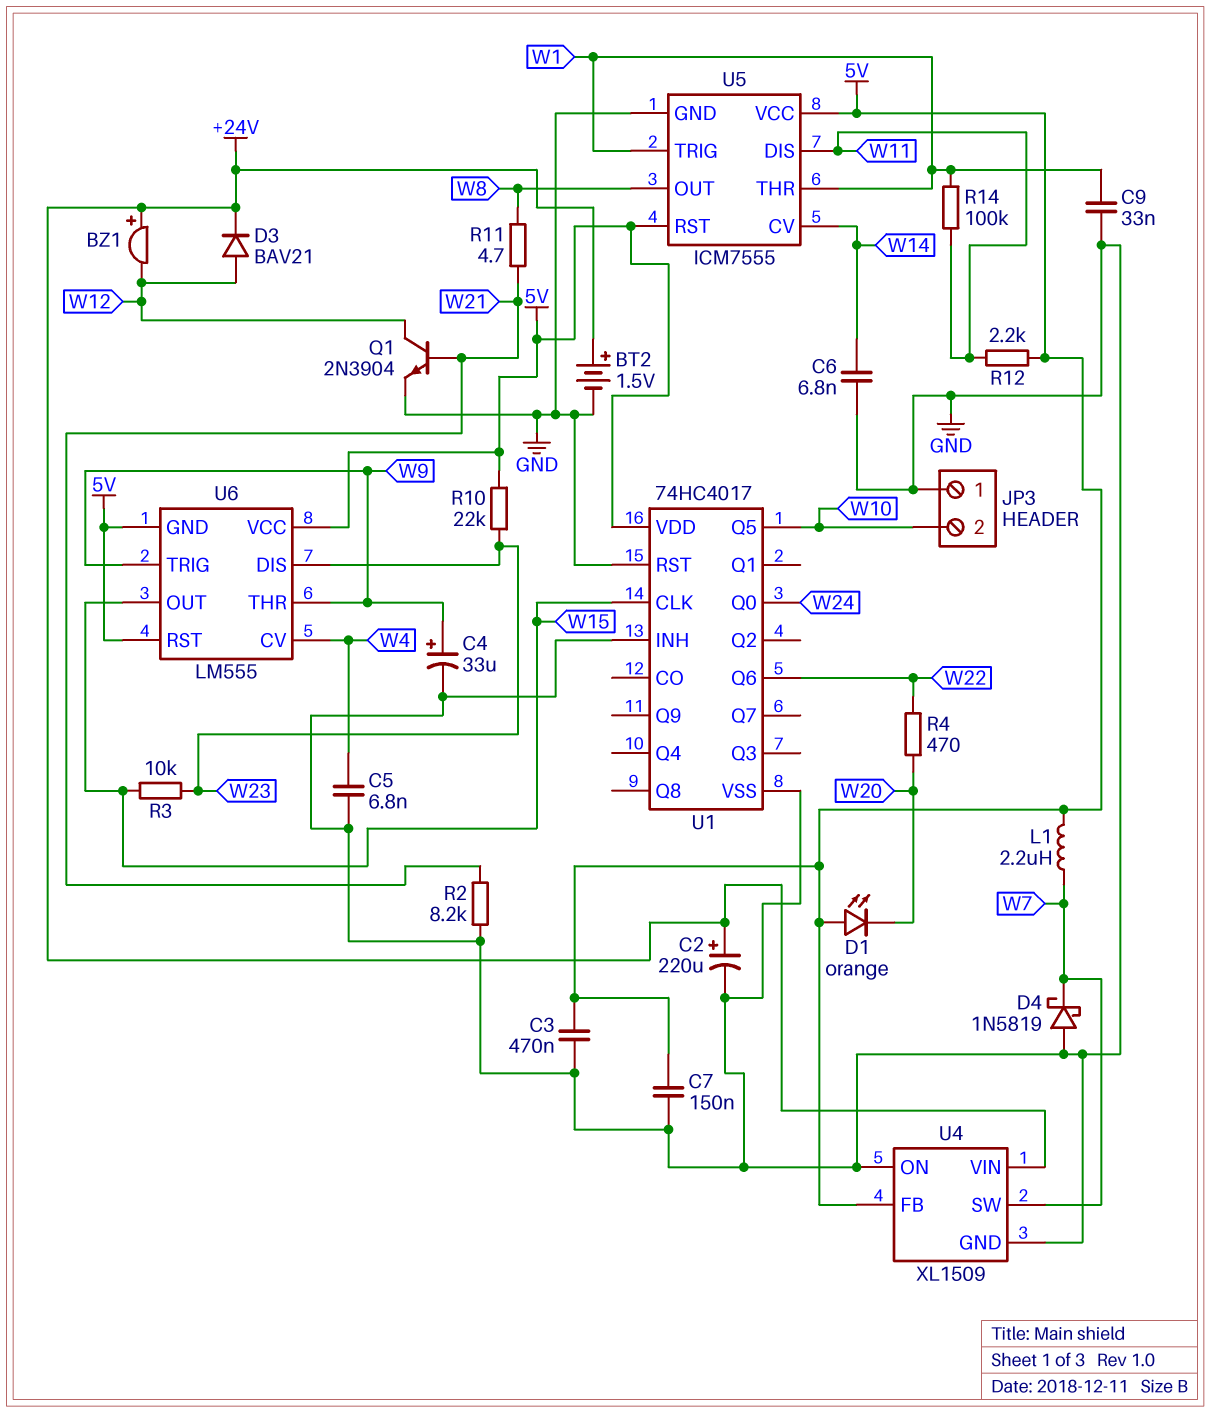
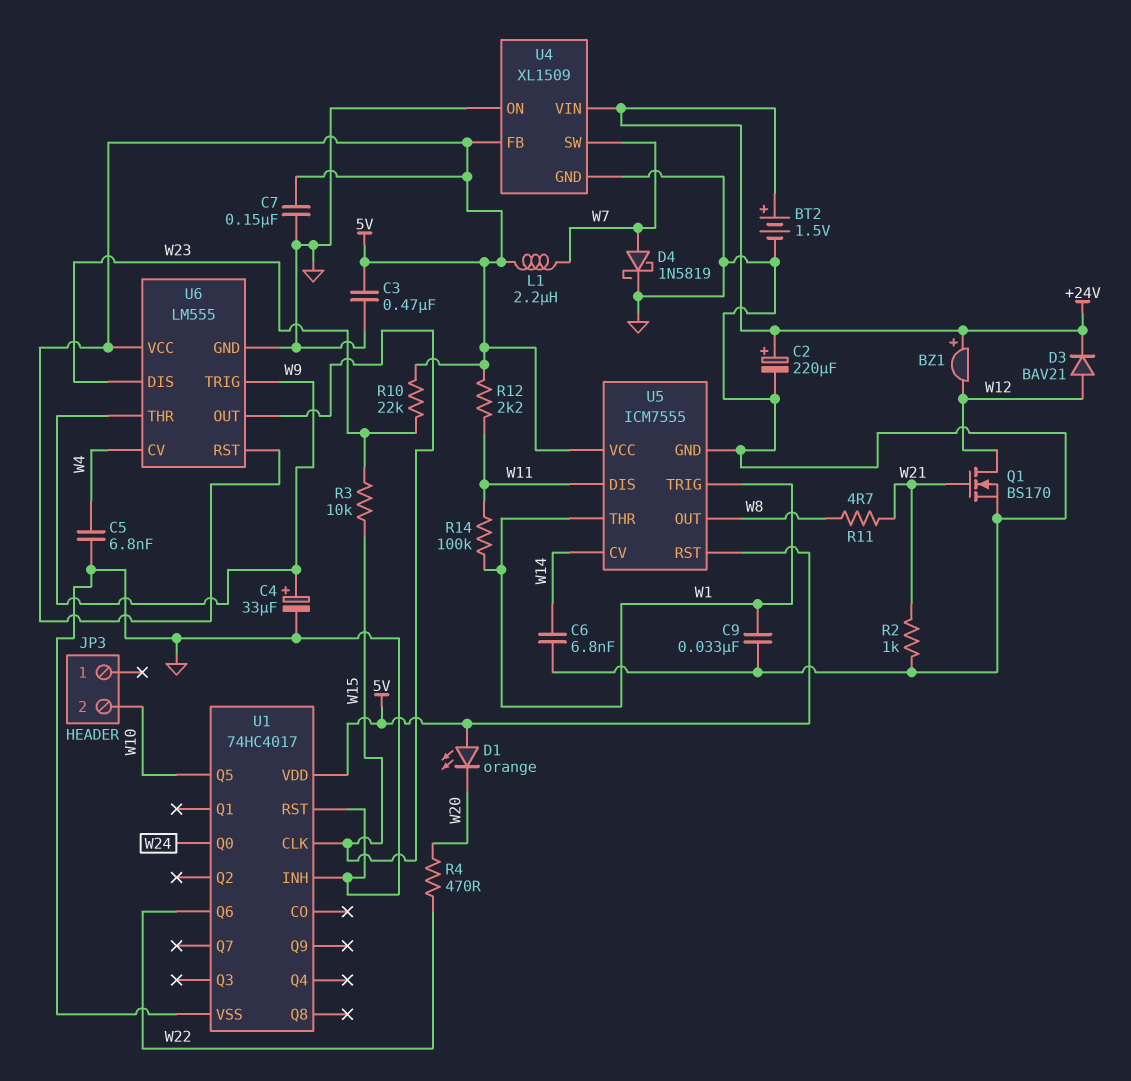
D4: schottky 1N5819 (A GND, K W7) -> schottky 1N5819 (A W7, K GND)
JP3 pin 1: GND -> none
Q1: NPN 2N3904 (B W21, C W12, E GND) -> NMOS BS170 (G W21, D W12, S GND)
R2: 8.2k (GND, W21) -> 1k (GND, W21)
U6 pin GND: 5V -> GND

